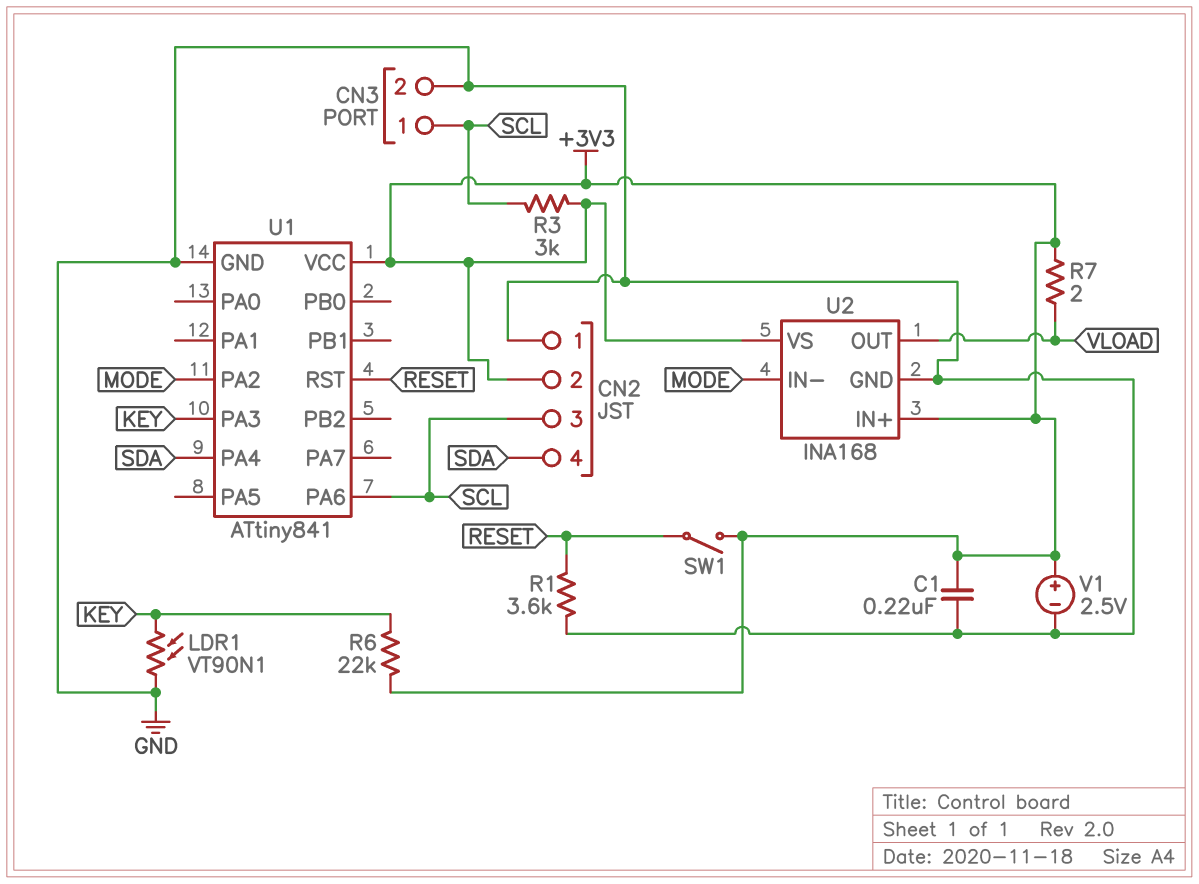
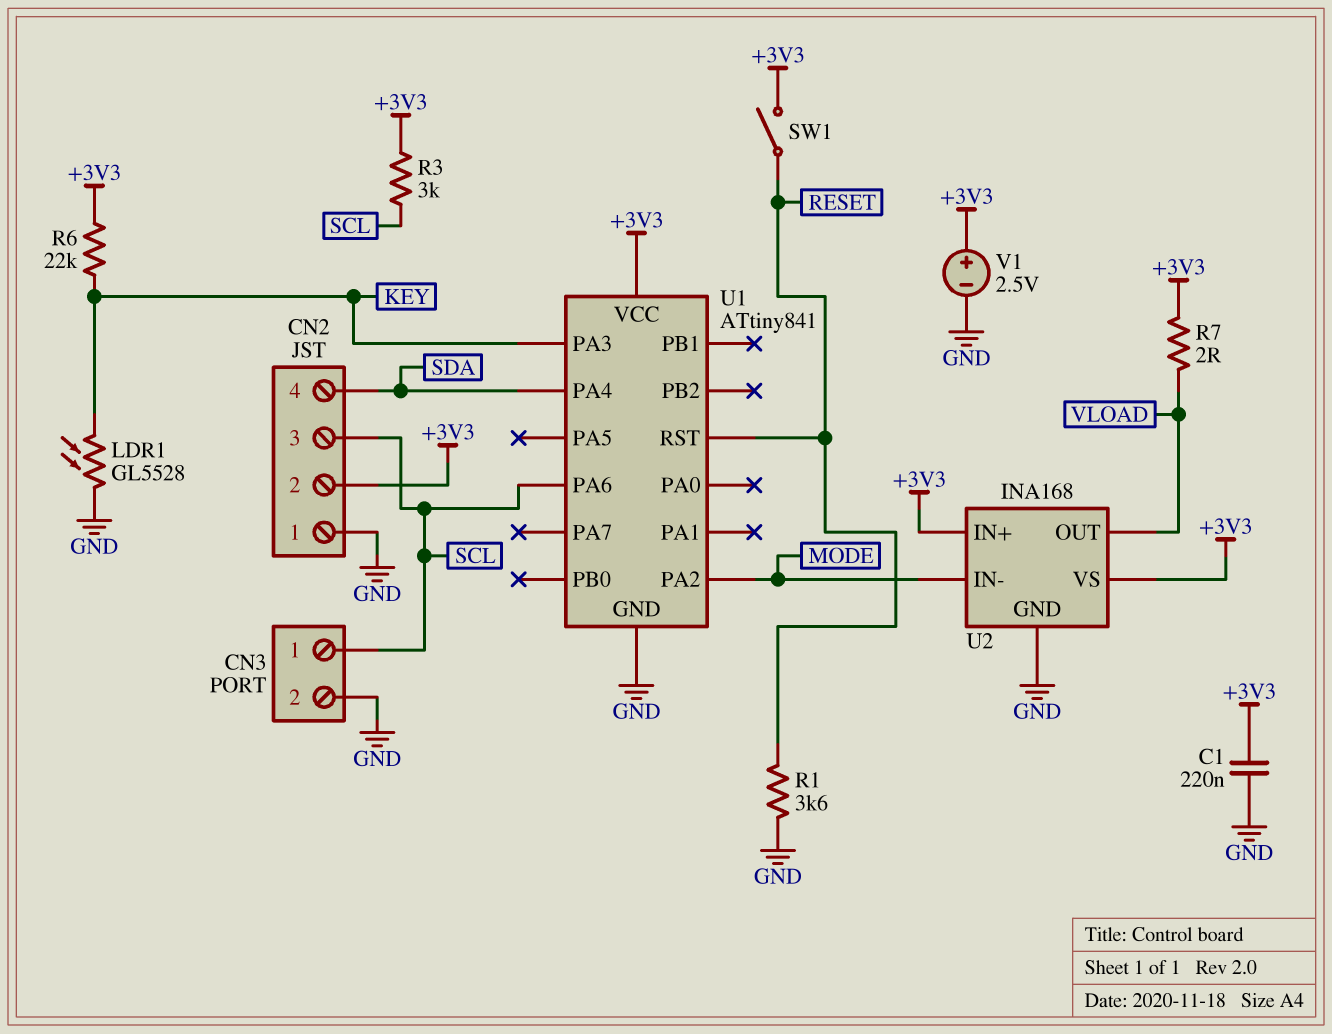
LDR1: VT90N1 (GND, KEY) -> GL5528 (GND, KEY)

